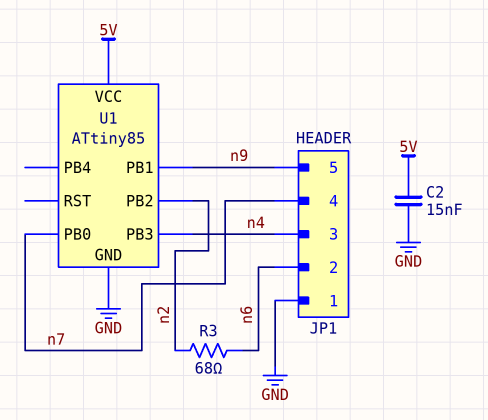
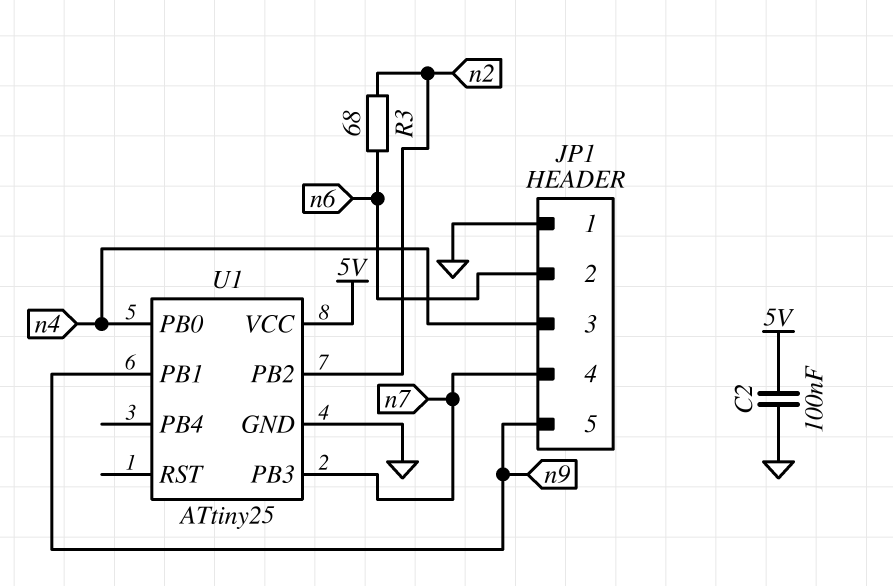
C2: 15nF (5V, GND) -> 100nF (5V, GND)
U1: ATtiny85 -> ATtiny25
U1 pin PB0: n7 -> n4
U1 pin PB3: n4 -> n7

